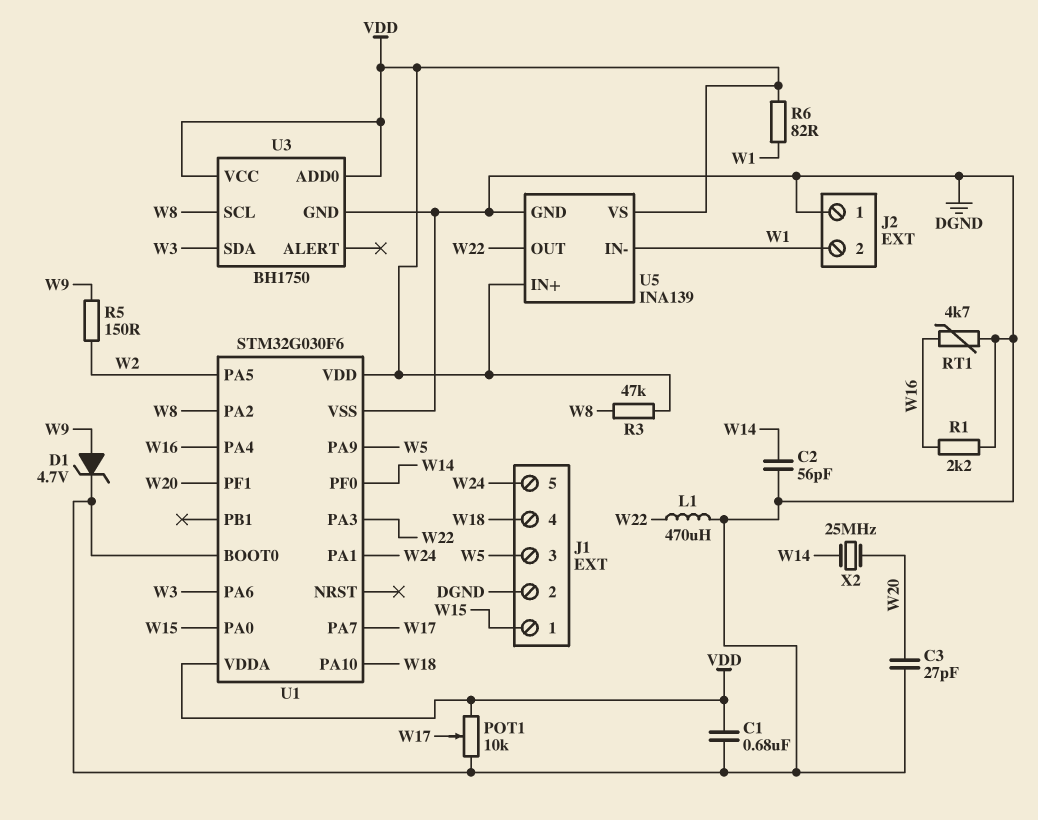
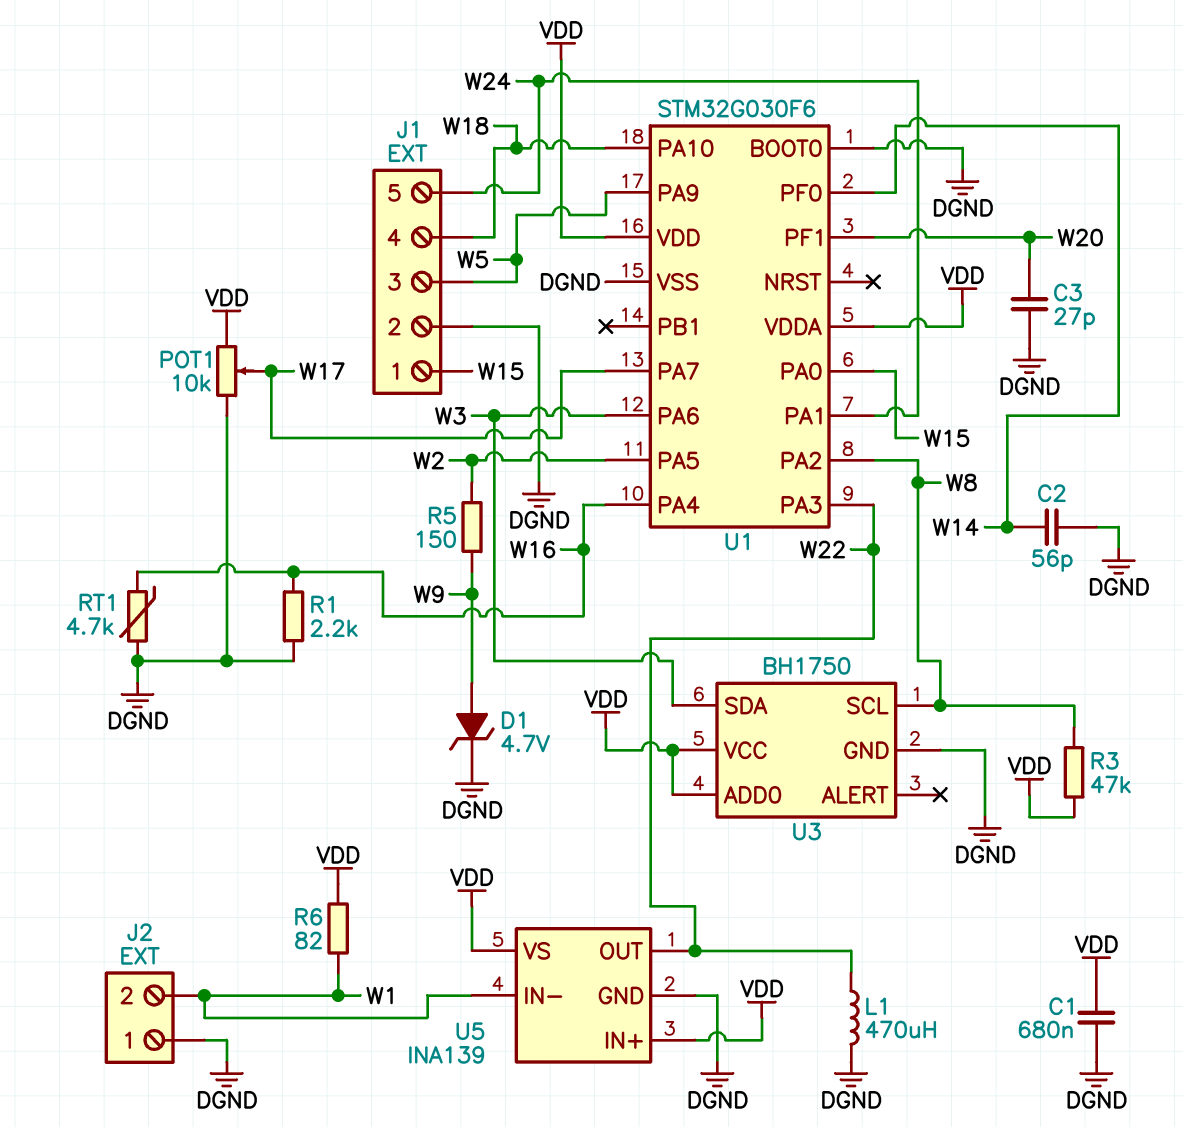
X2: 25MHz (W14, W20) -> none

